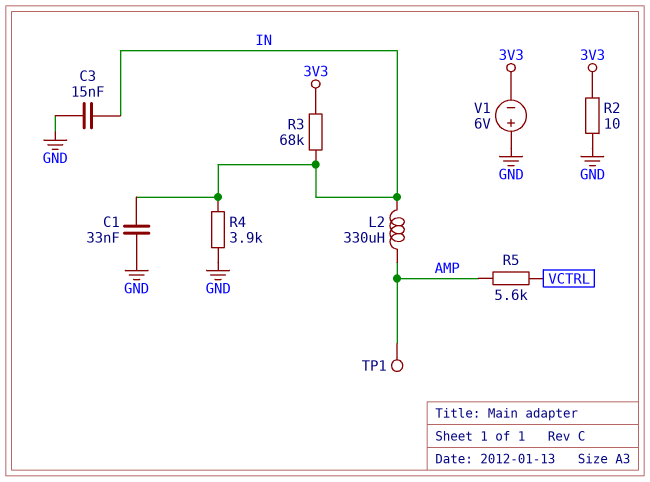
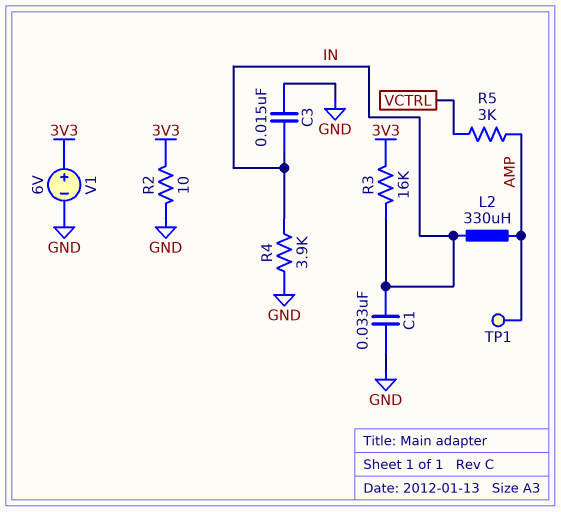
R3: 68k (3V3, IN) -> 16k (3V3, IN)
R5: 5.6k (AMP, VCTRL) -> 3k (AMP, VCTRL)
V1: 6V (plus GND, minus 3V3) -> 6V (plus 3V3, minus GND)

